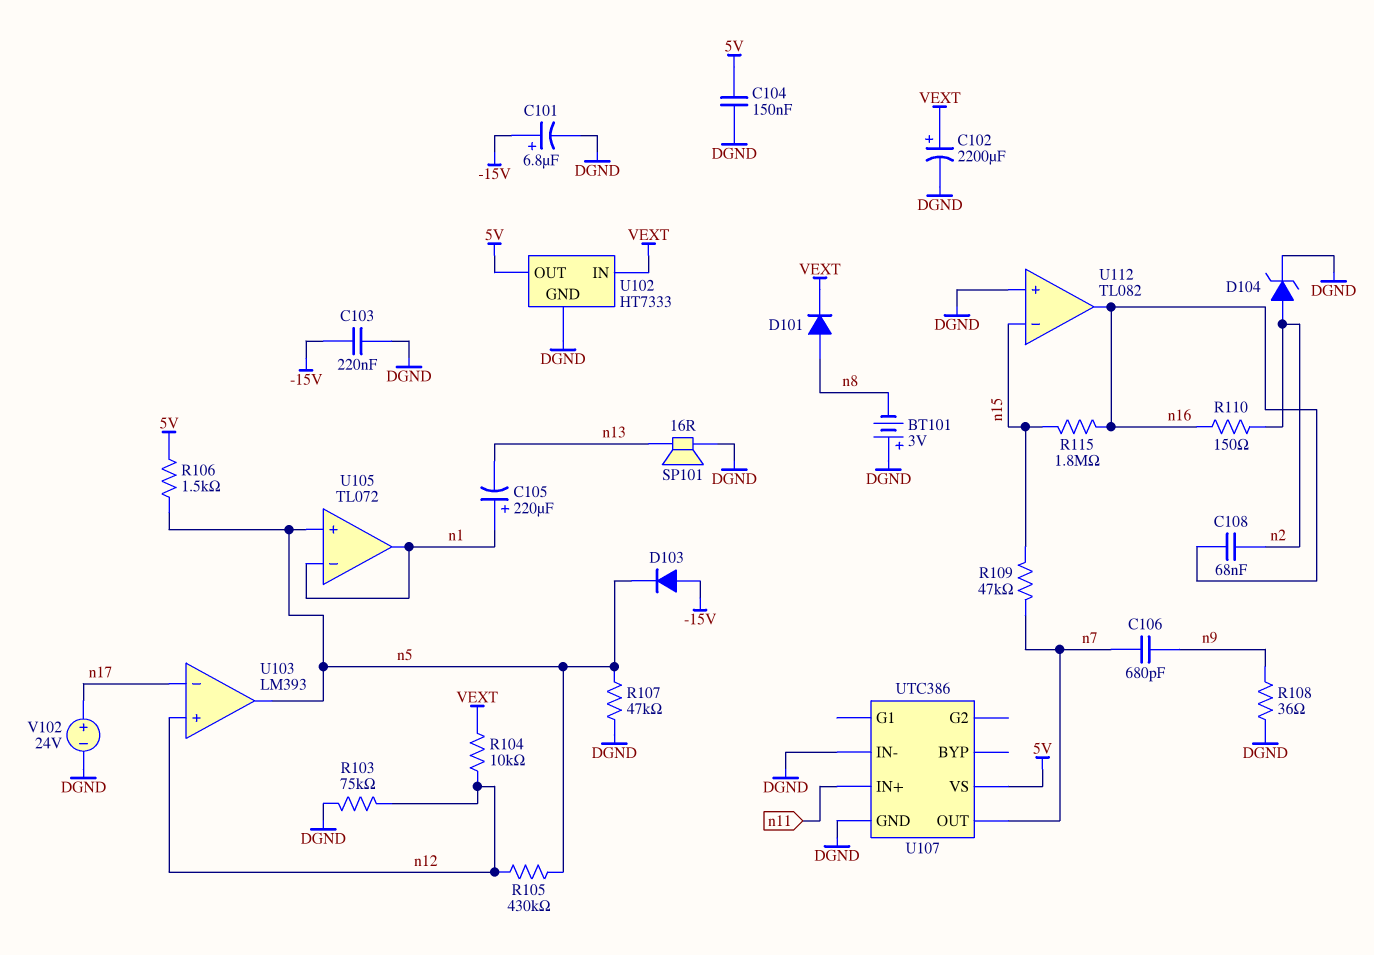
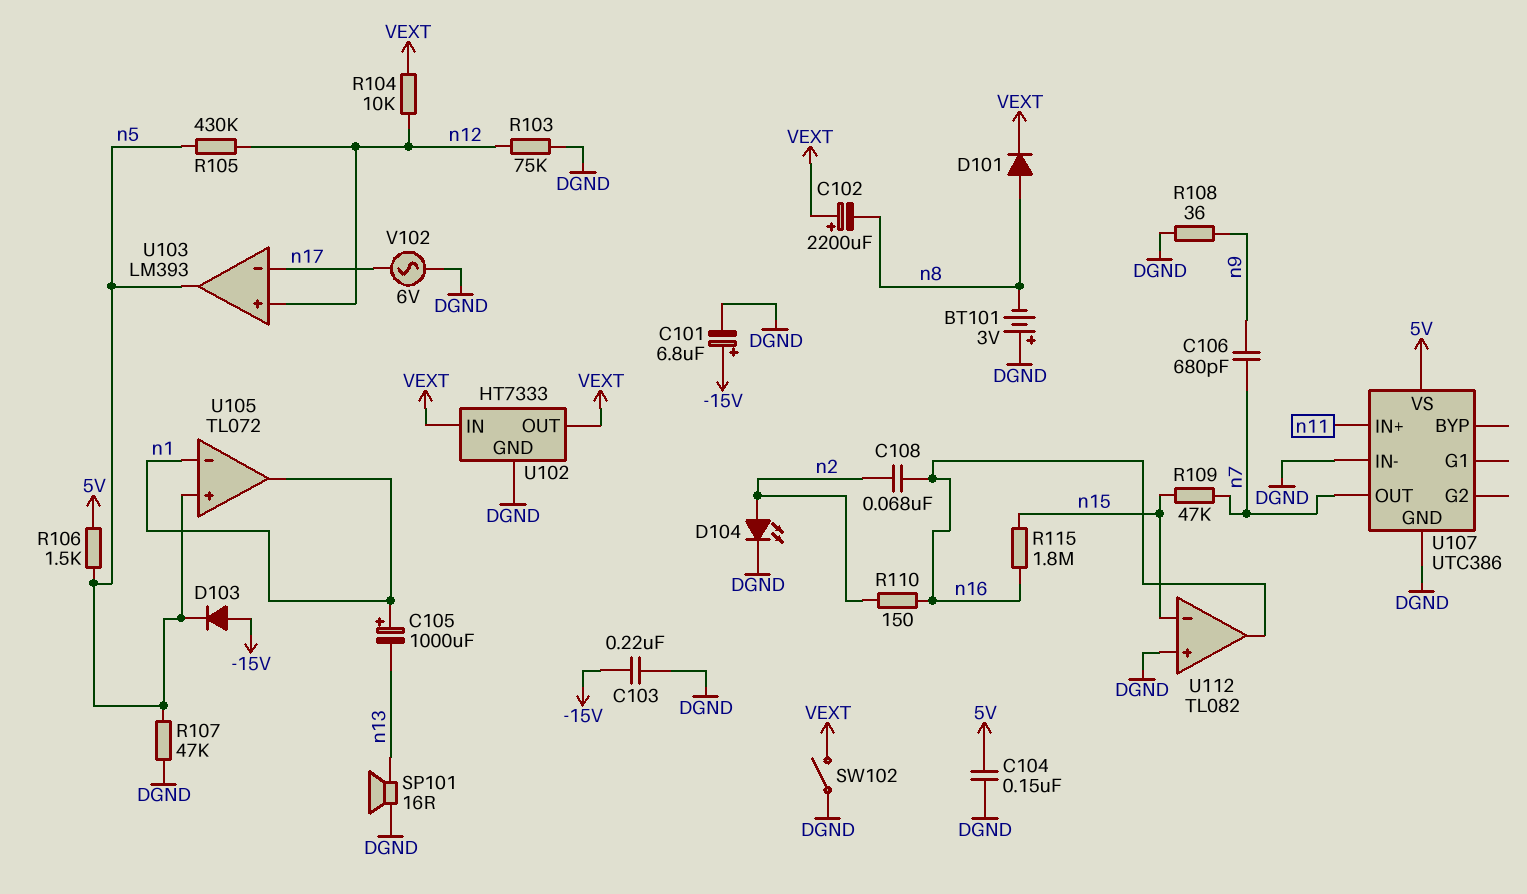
C102: 2200uF (plus VEXT, minus DGND) -> 2200uF (plus VEXT, minus n8)
C105: 220uF (plus n1, minus n13) -> 1000uF (plus n1, minus n13)
D104: zener (A n2, K DGND) -> LED (A n2, K DGND)
SW102: none -> switch (DGND, VEXT)
U102 pin OUT: 5V -> VEXT
V102: 24V (plus n17, minus DGND) -> AC 6V (DGND, n17)

